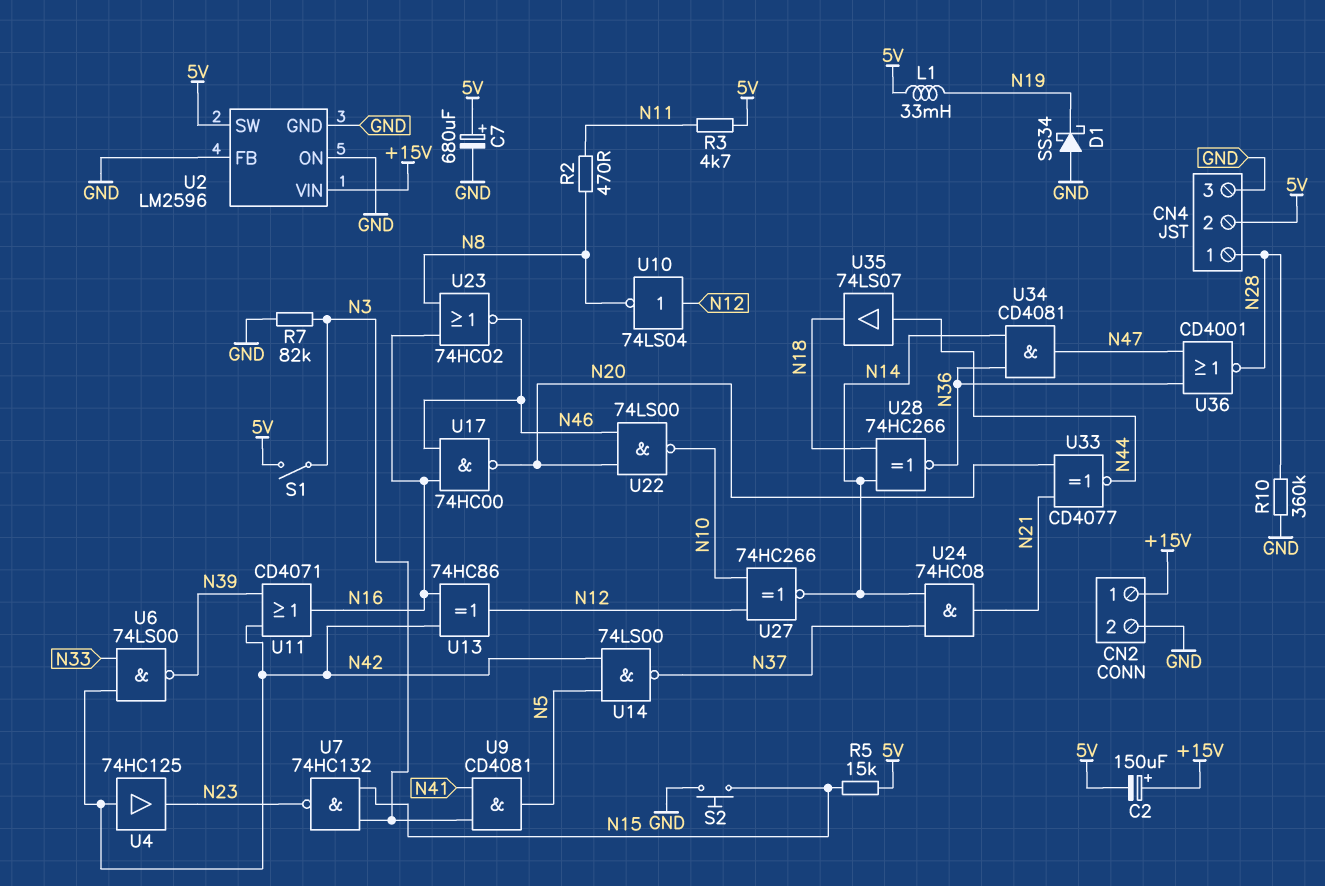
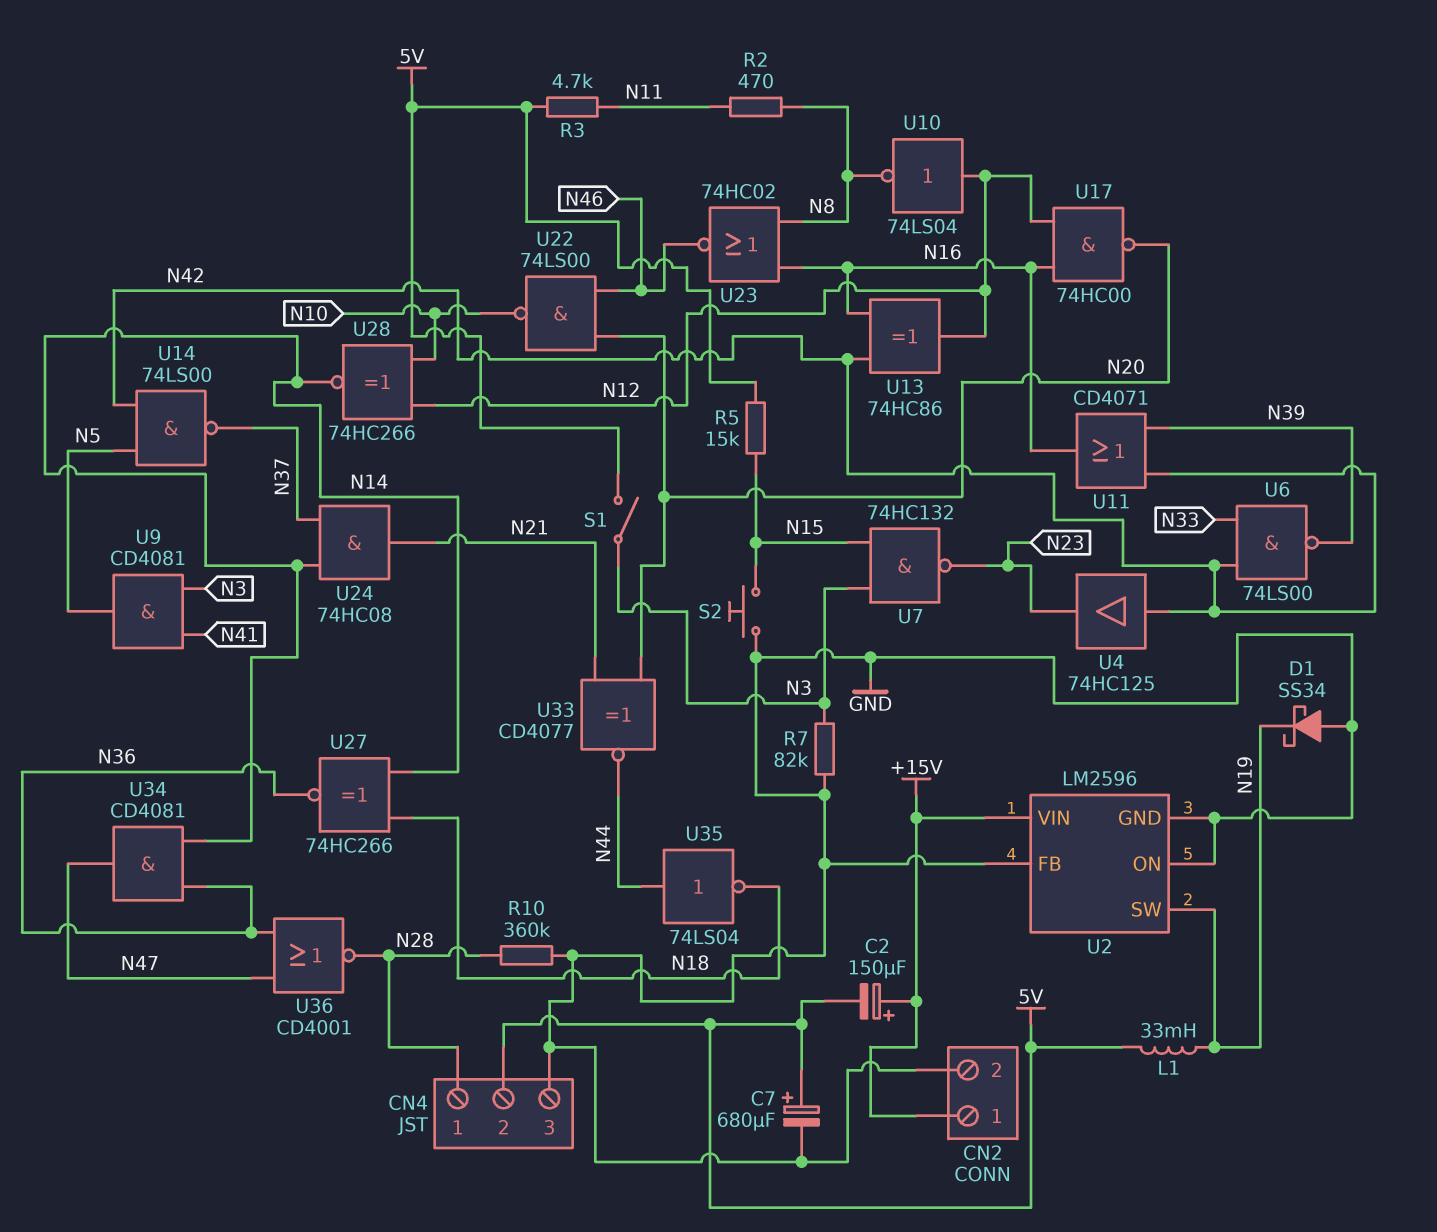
U2 pin SW: 5V -> N19
U17: NAND 74HC00 (in N16, in N46, out N20) -> NAND 74HC00 (in N12, in N16, out N20)
U27: XNOR 74HC266 (in N10, in N12, out N14) -> XNOR 74HC266 (in N14, in N18, out N36)
U28: XNOR 74HC266 (in N14, in N18, out N36) -> XNOR 74HC266 (in N10, in N12, out N14)
U35: buffer 74LS07 (in N44, out N18) -> NOT 74LS04 (in N44, out N18)

